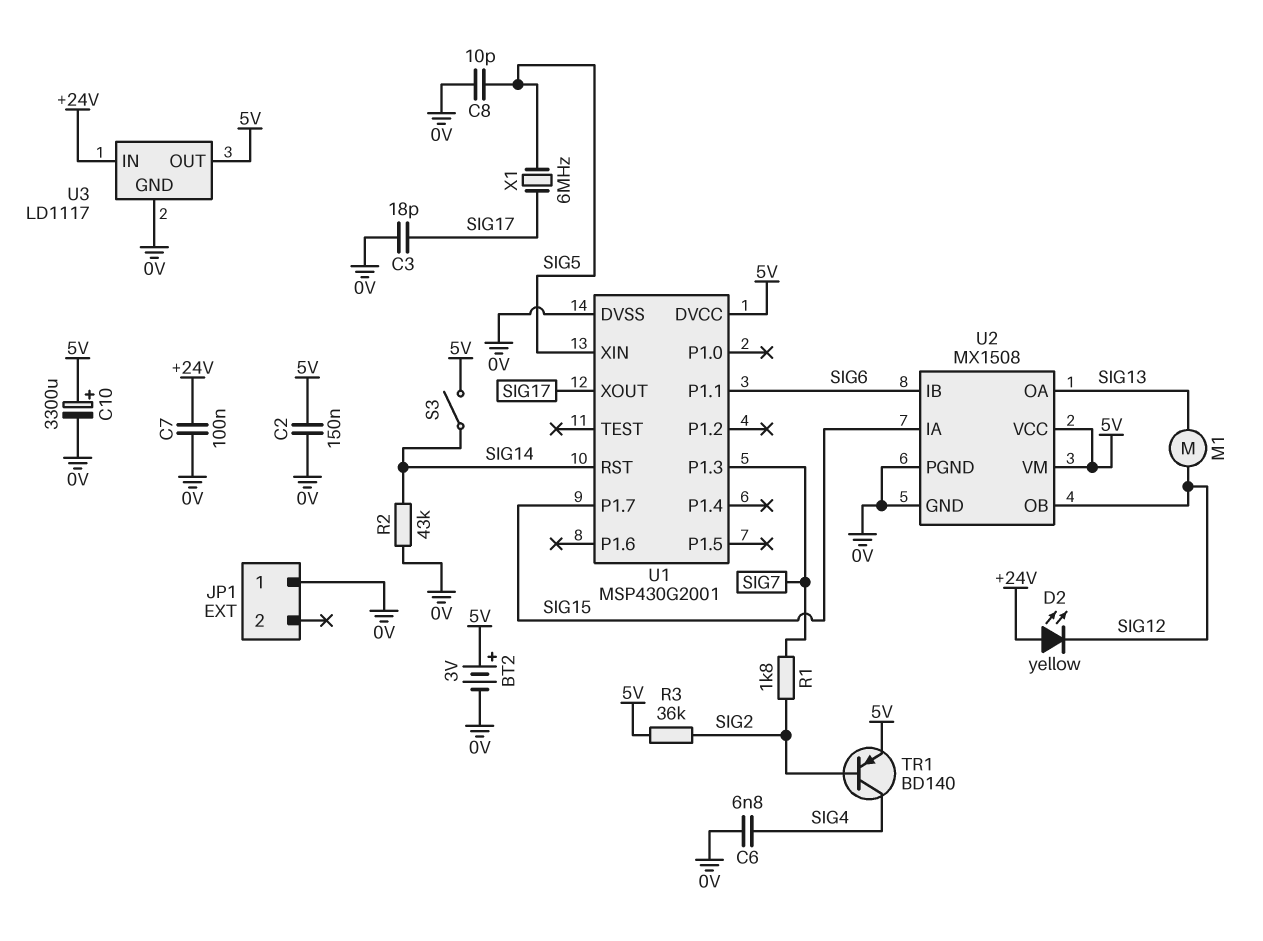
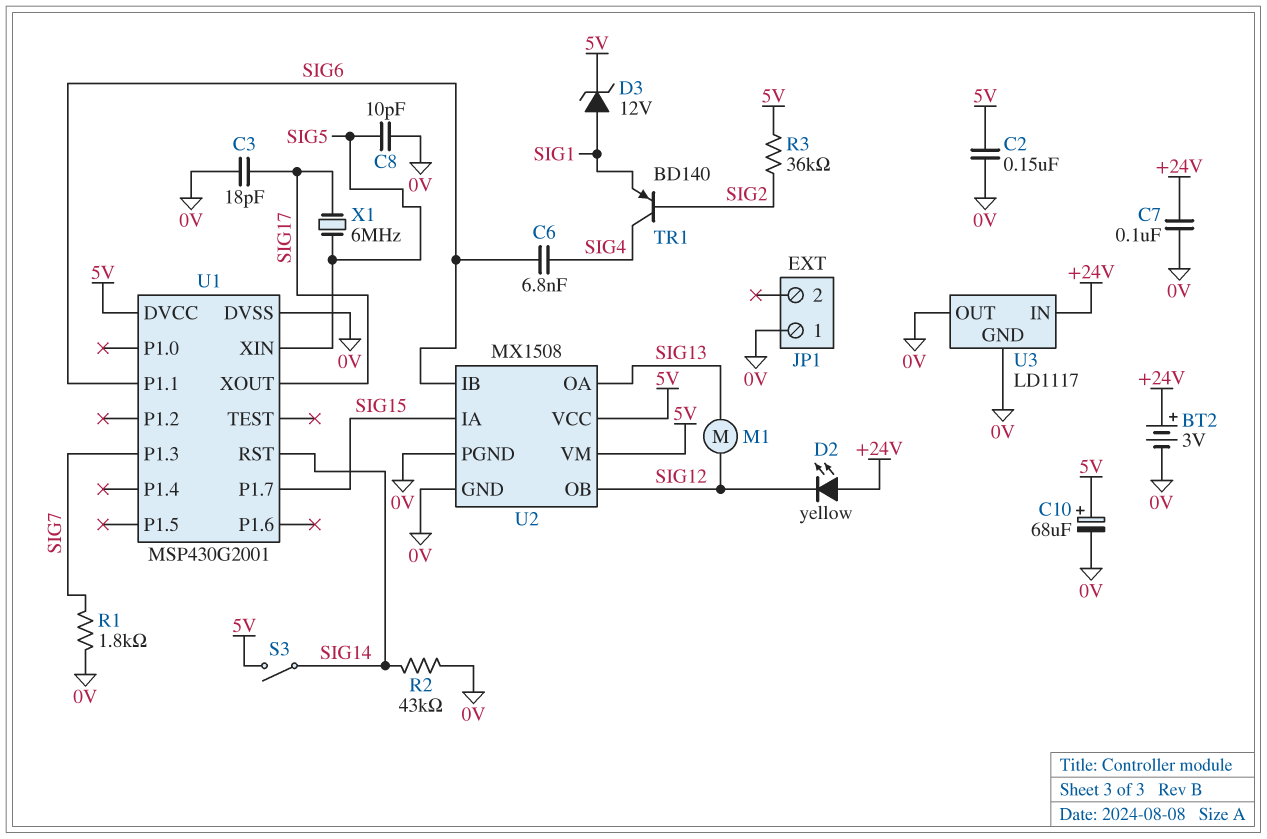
BT2: 3V (plus 5V, minus 0V) -> 3V (plus +24V, minus 0V)
C6: 6.8nF (0V, SIG4) -> 6.8nF (SIG4, SIG6)
C10: 3300uF (plus 5V, minus 0V) -> 68uF (plus 5V, minus 0V)
D3: none -> zener 12V (A SIG1, K 5V)
R1: 1.8k (SIG2, SIG7) -> 1.8k (0V, SIG7)
TR1: PNP BD140 (B SIG2, C SIG4, E 5V) -> PNP BD140 (B SIG2, C SIG4, E SIG1)
U3 pin OUT: 5V -> 0V

